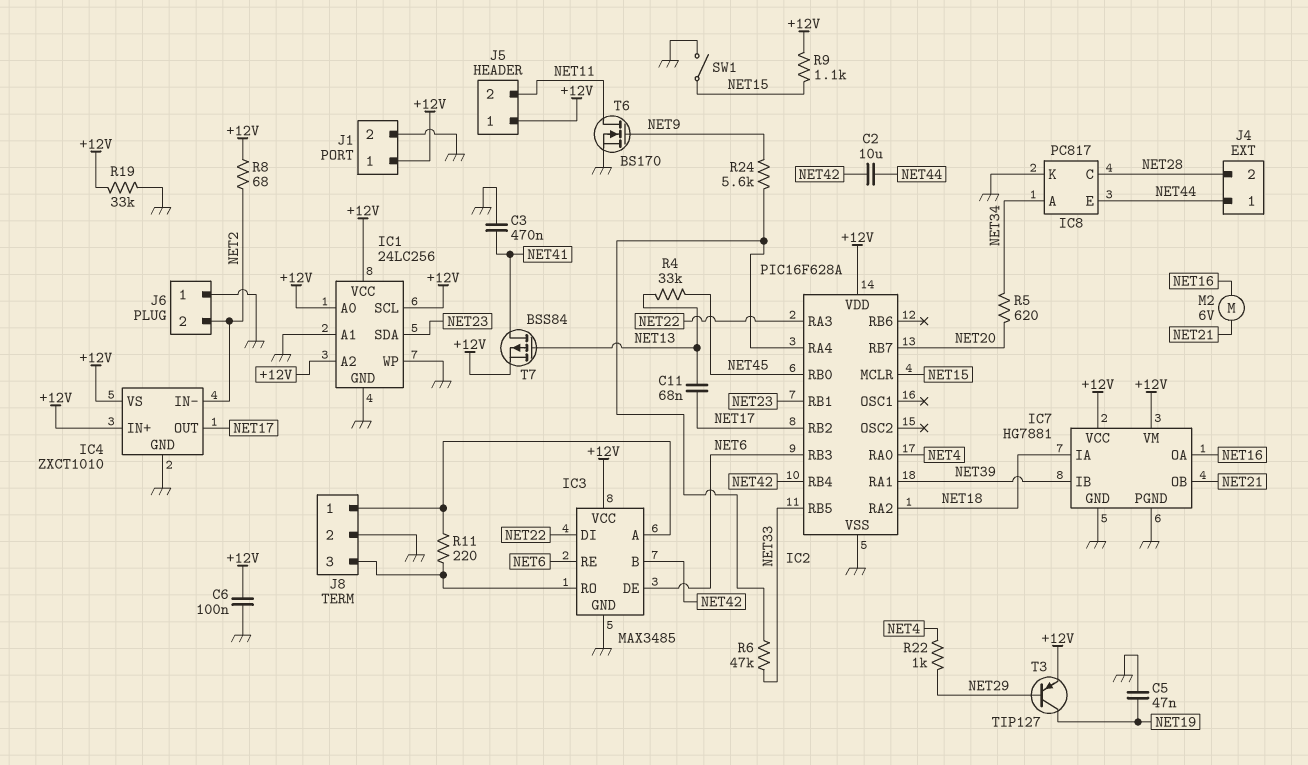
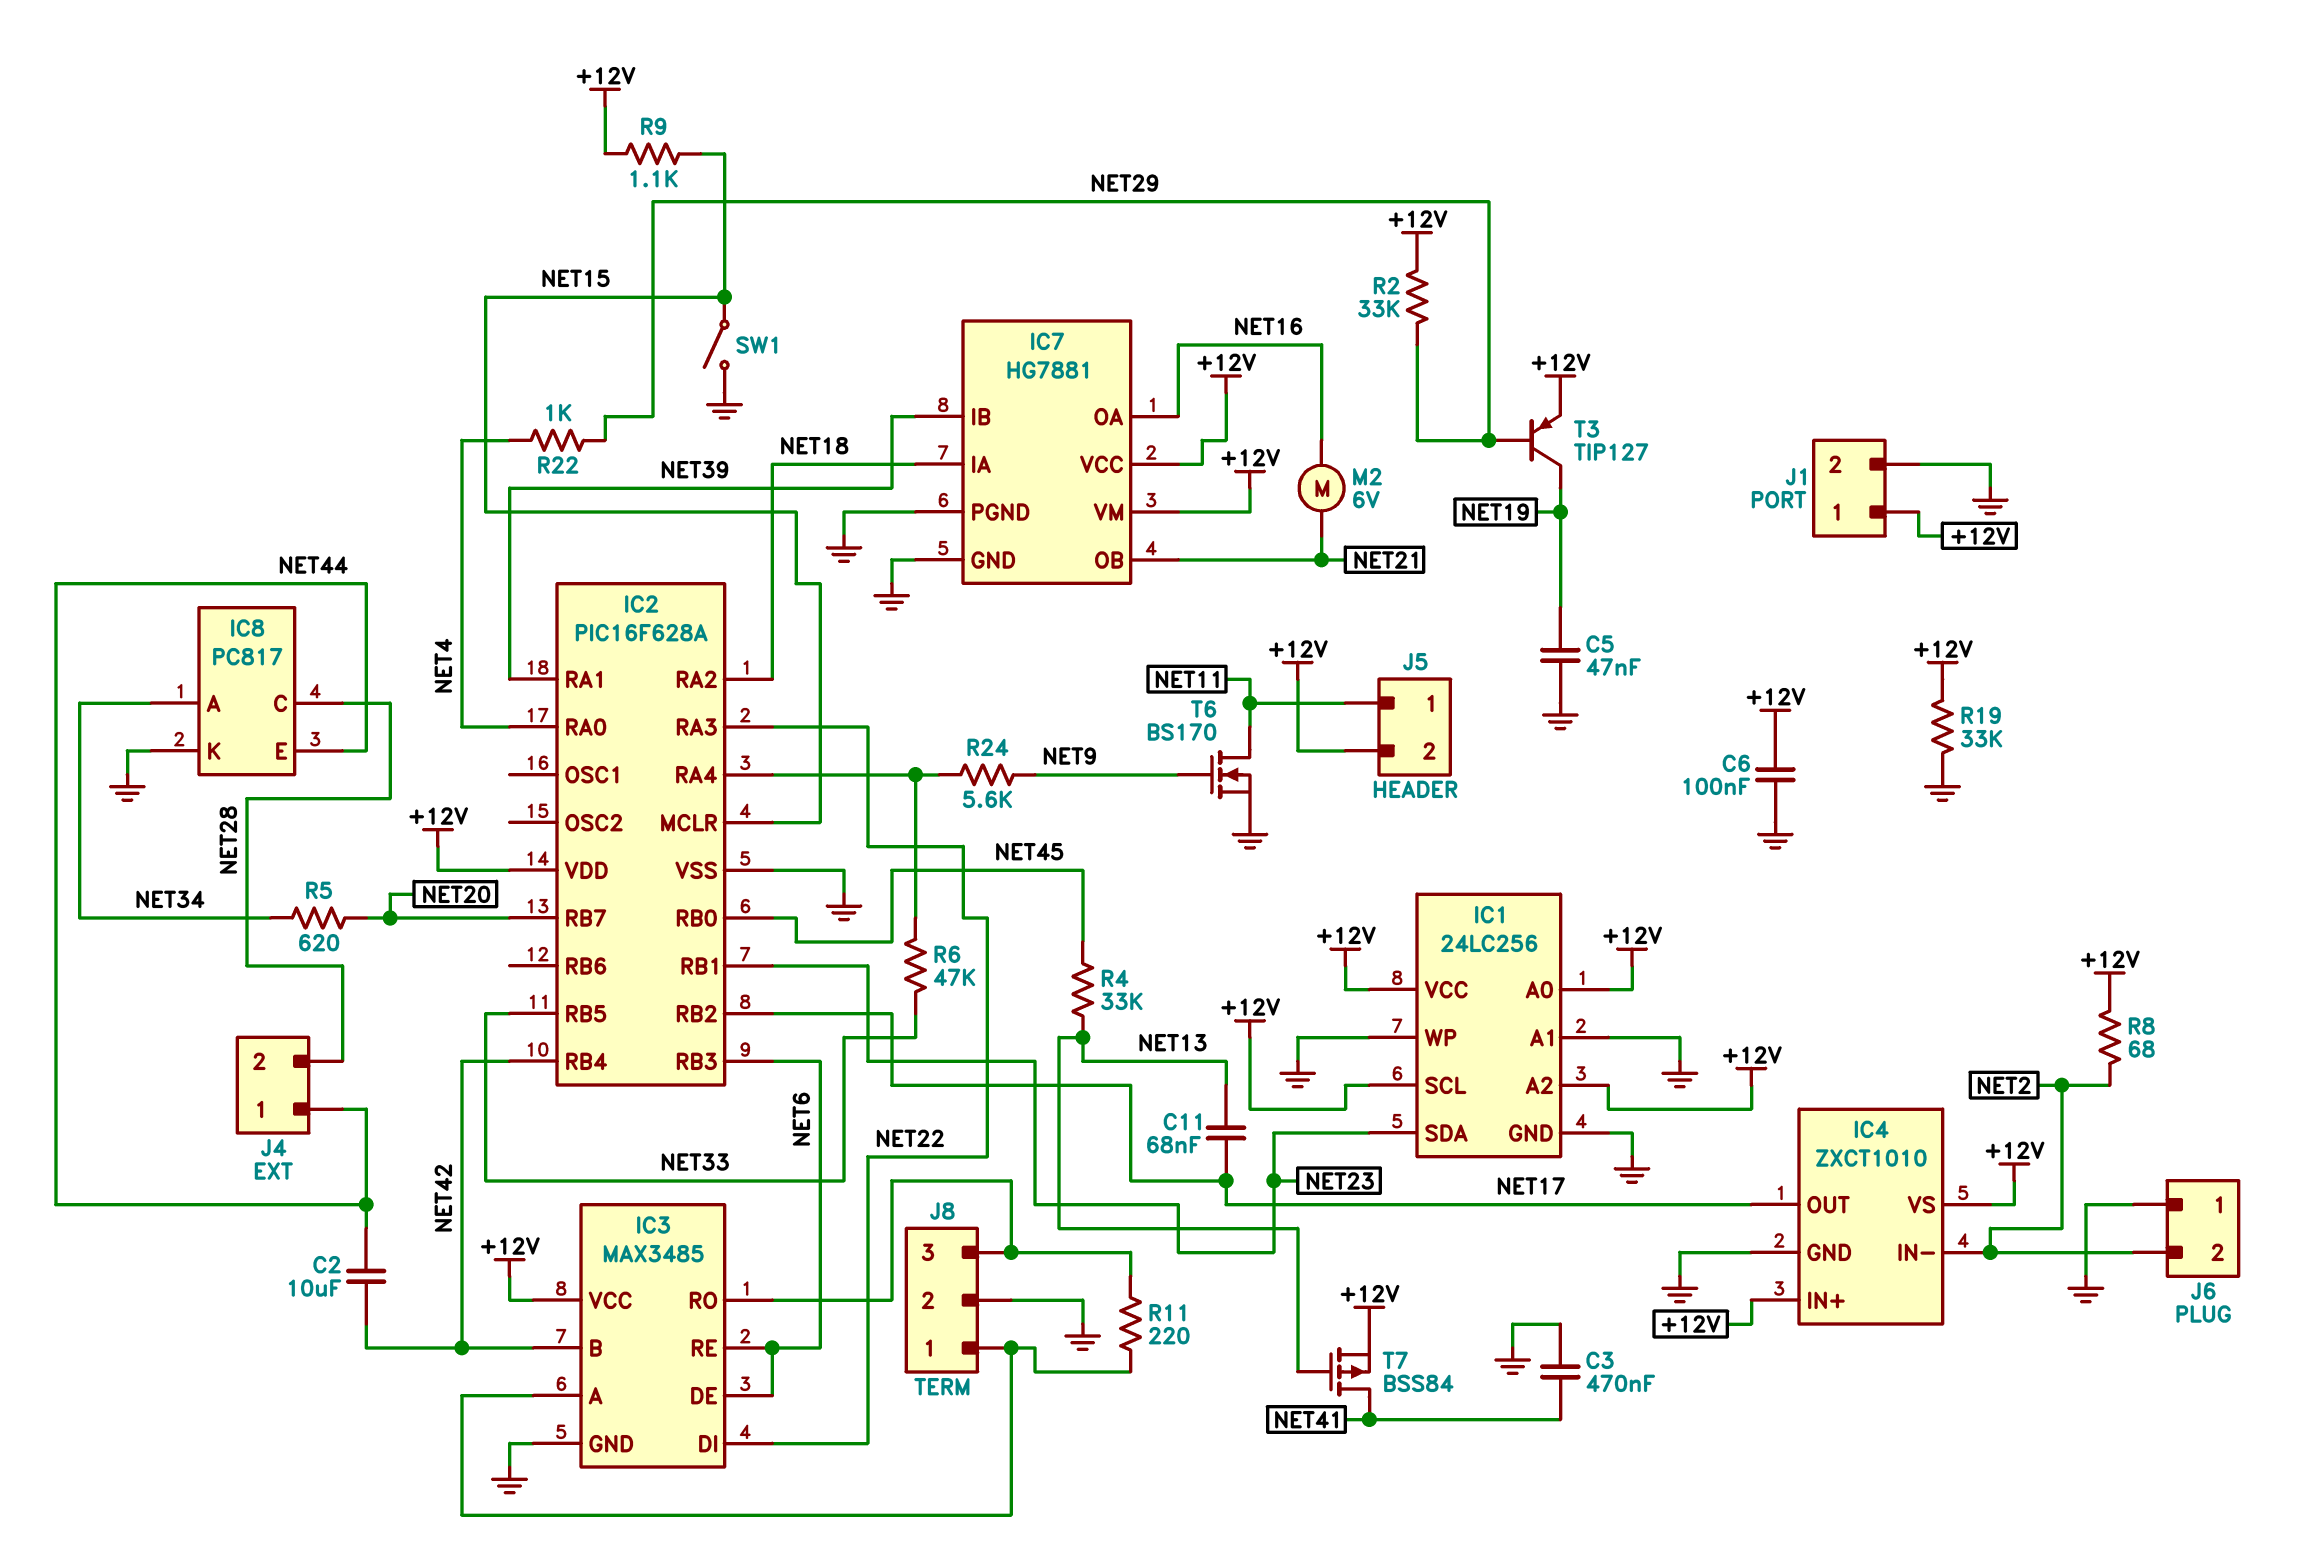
J5 pin 1: +12V -> NET11
J5 pin 2: NET11 -> +12V
R2: none -> 33k (+12V, NET29)

